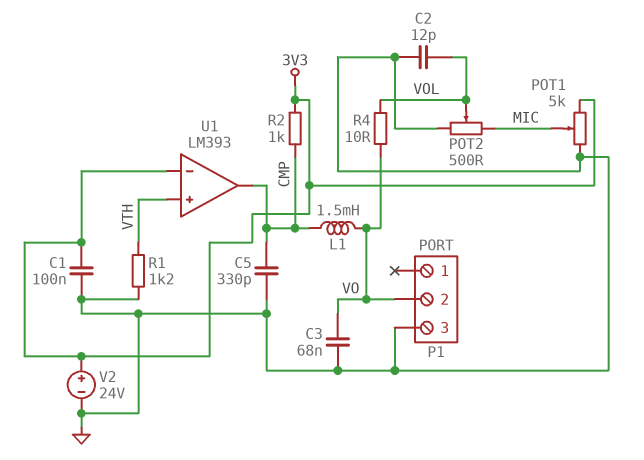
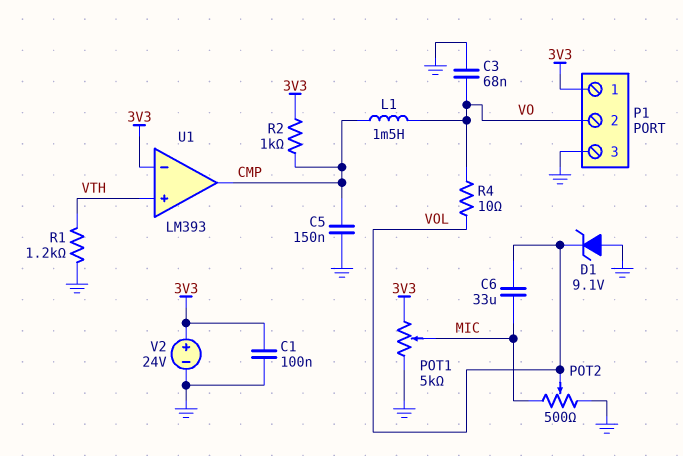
C2: 12pF (GND, VOL) -> none
C5: 330pF (CMP, GND) -> 150nF (CMP, GND)
C6: none -> 33uF (MIC, VOL)
D1: none -> zener 9.1V (A GND, K VOL)
P1 pin 1: none -> 3V3

